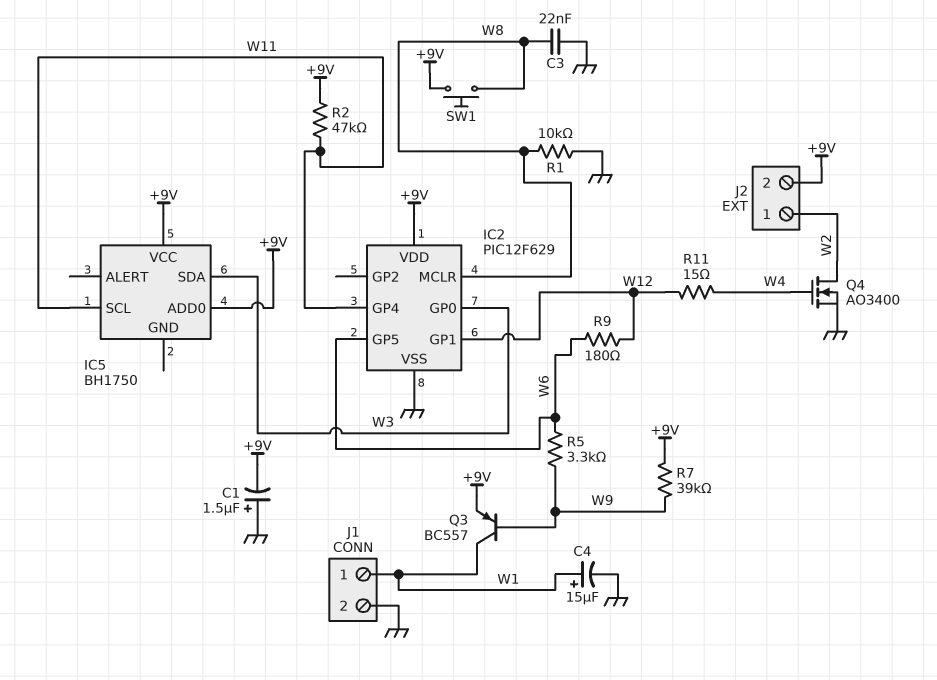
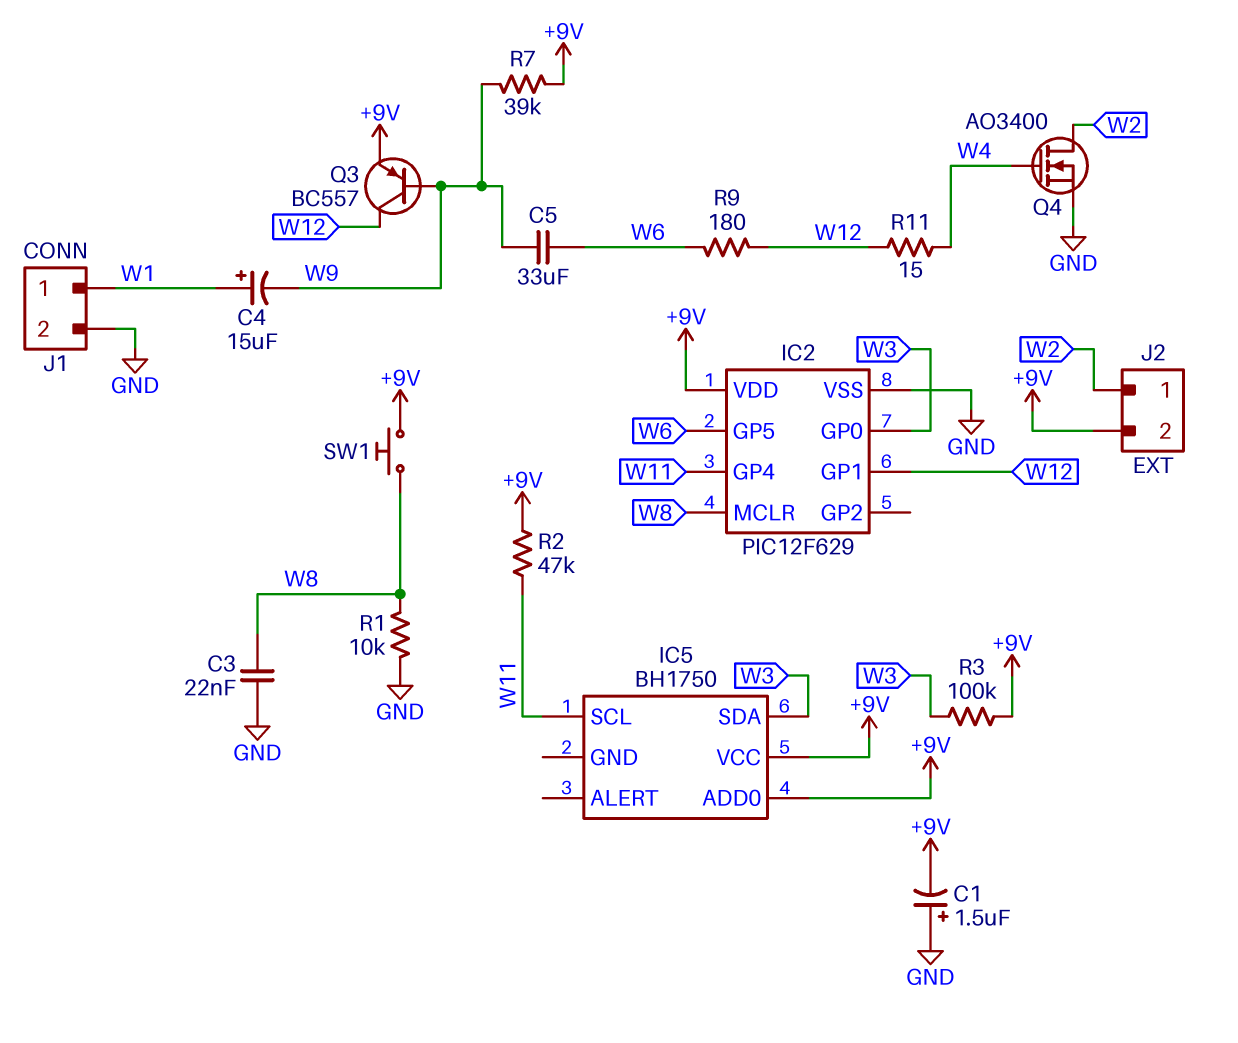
C4: 15uF (plus W1, minus GND) -> 15uF (plus W1, minus W9)
C5: none -> 33uF (W6, W9)
Q3: PNP BC557 (B W9, C W1, E +9V) -> PNP BC557 (B W9, C W12, E +9V)
R3: none -> 100k (+9V, W3)
R5: 3.3k (W6, W9) -> none

